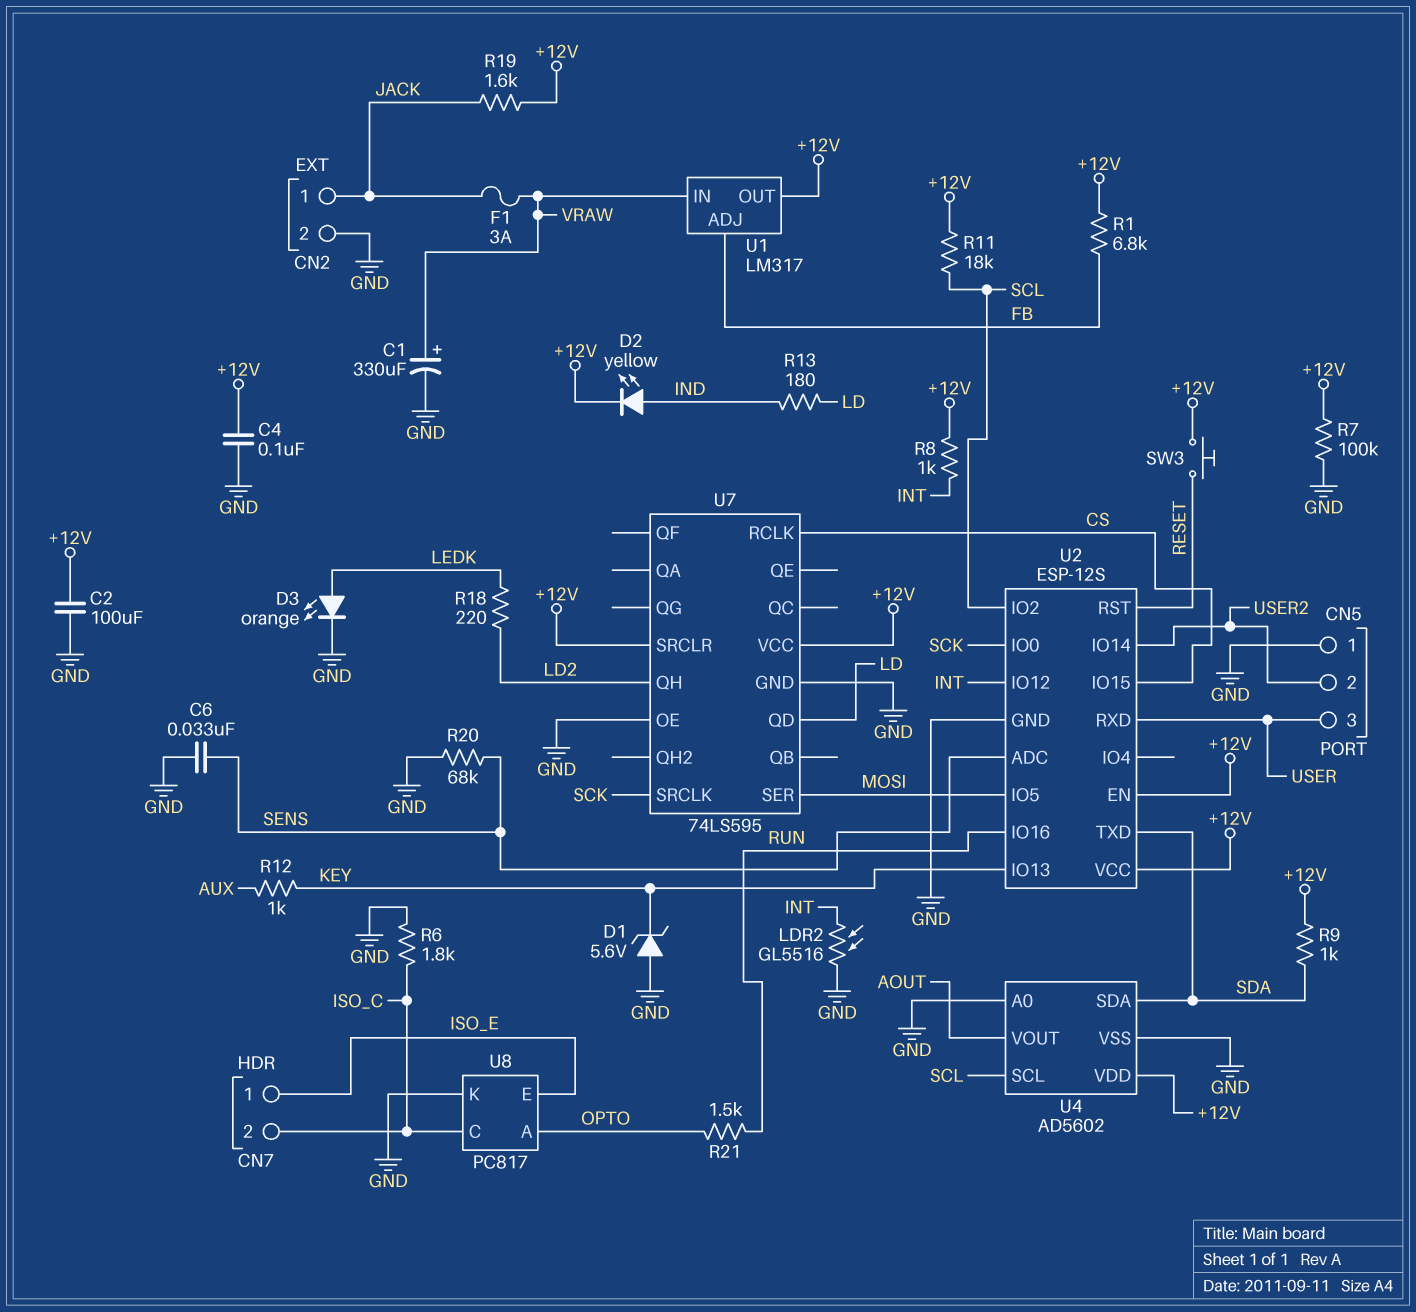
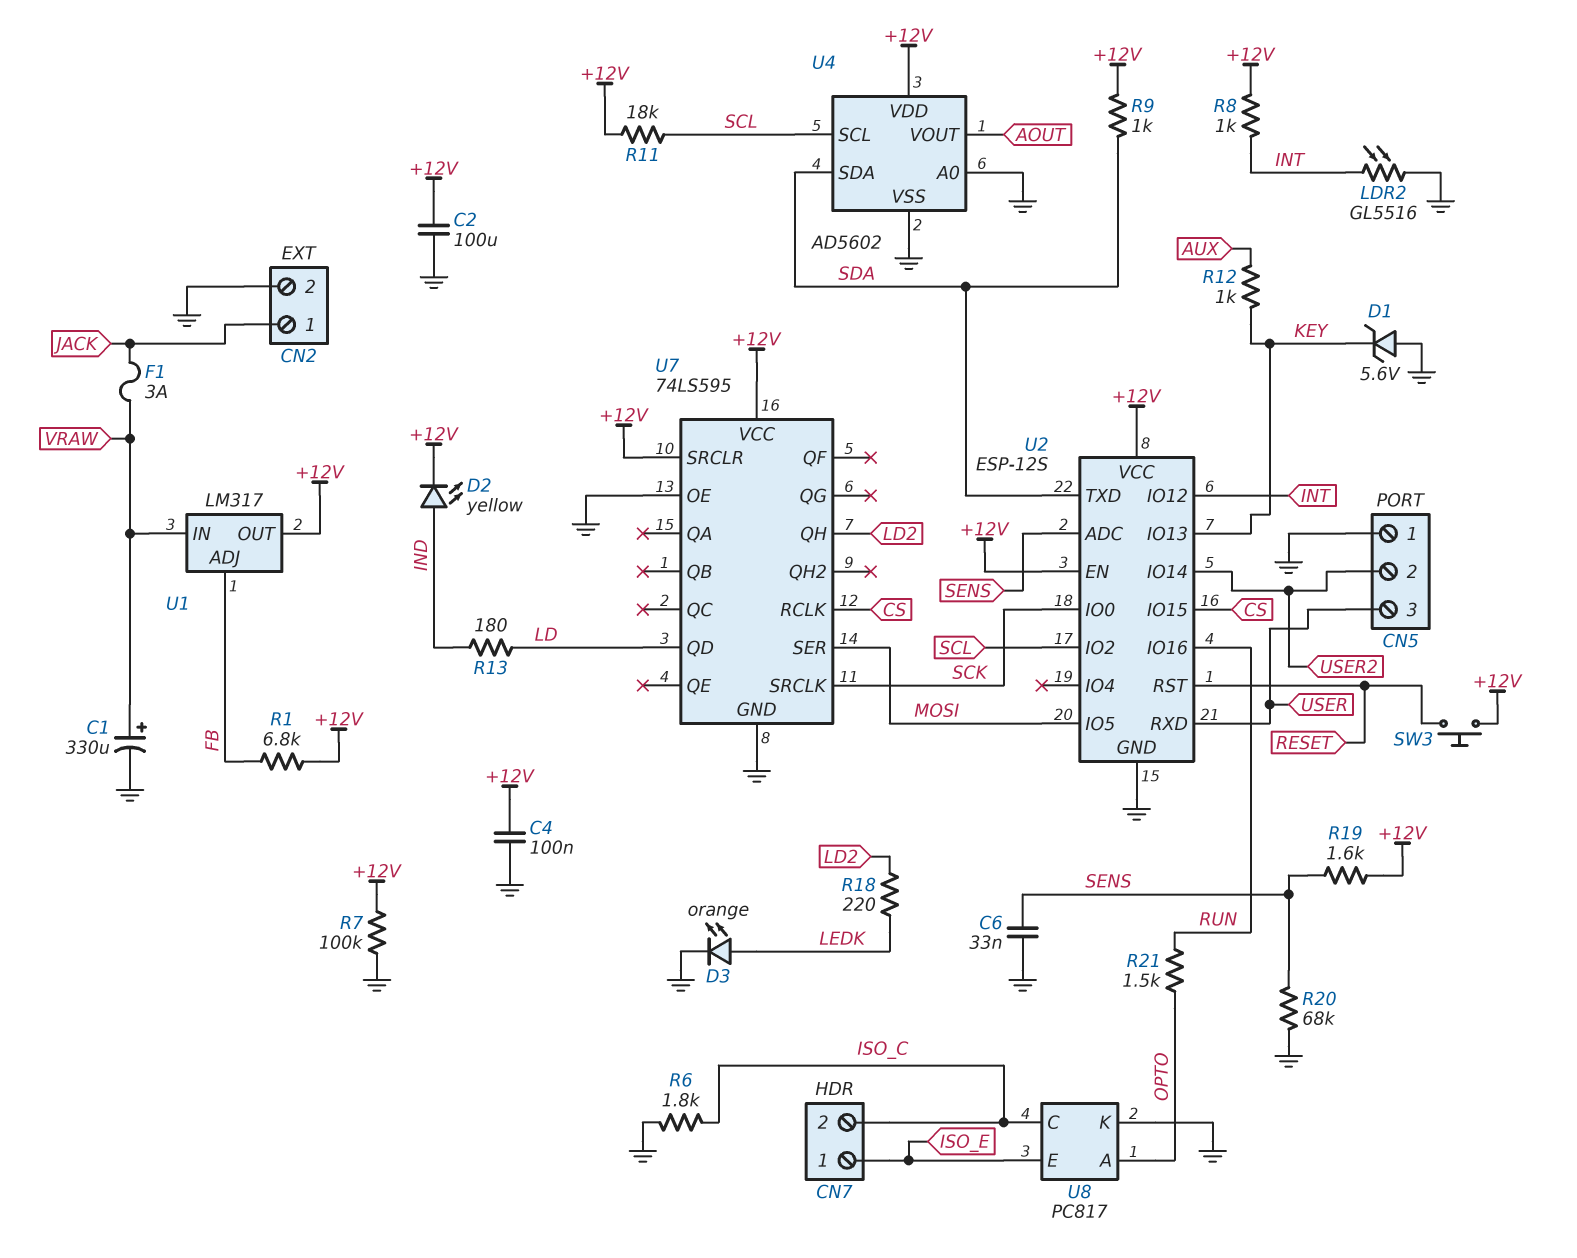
R19: 1.6k (+12V, JACK) -> 1.6k (+12V, SENS)

